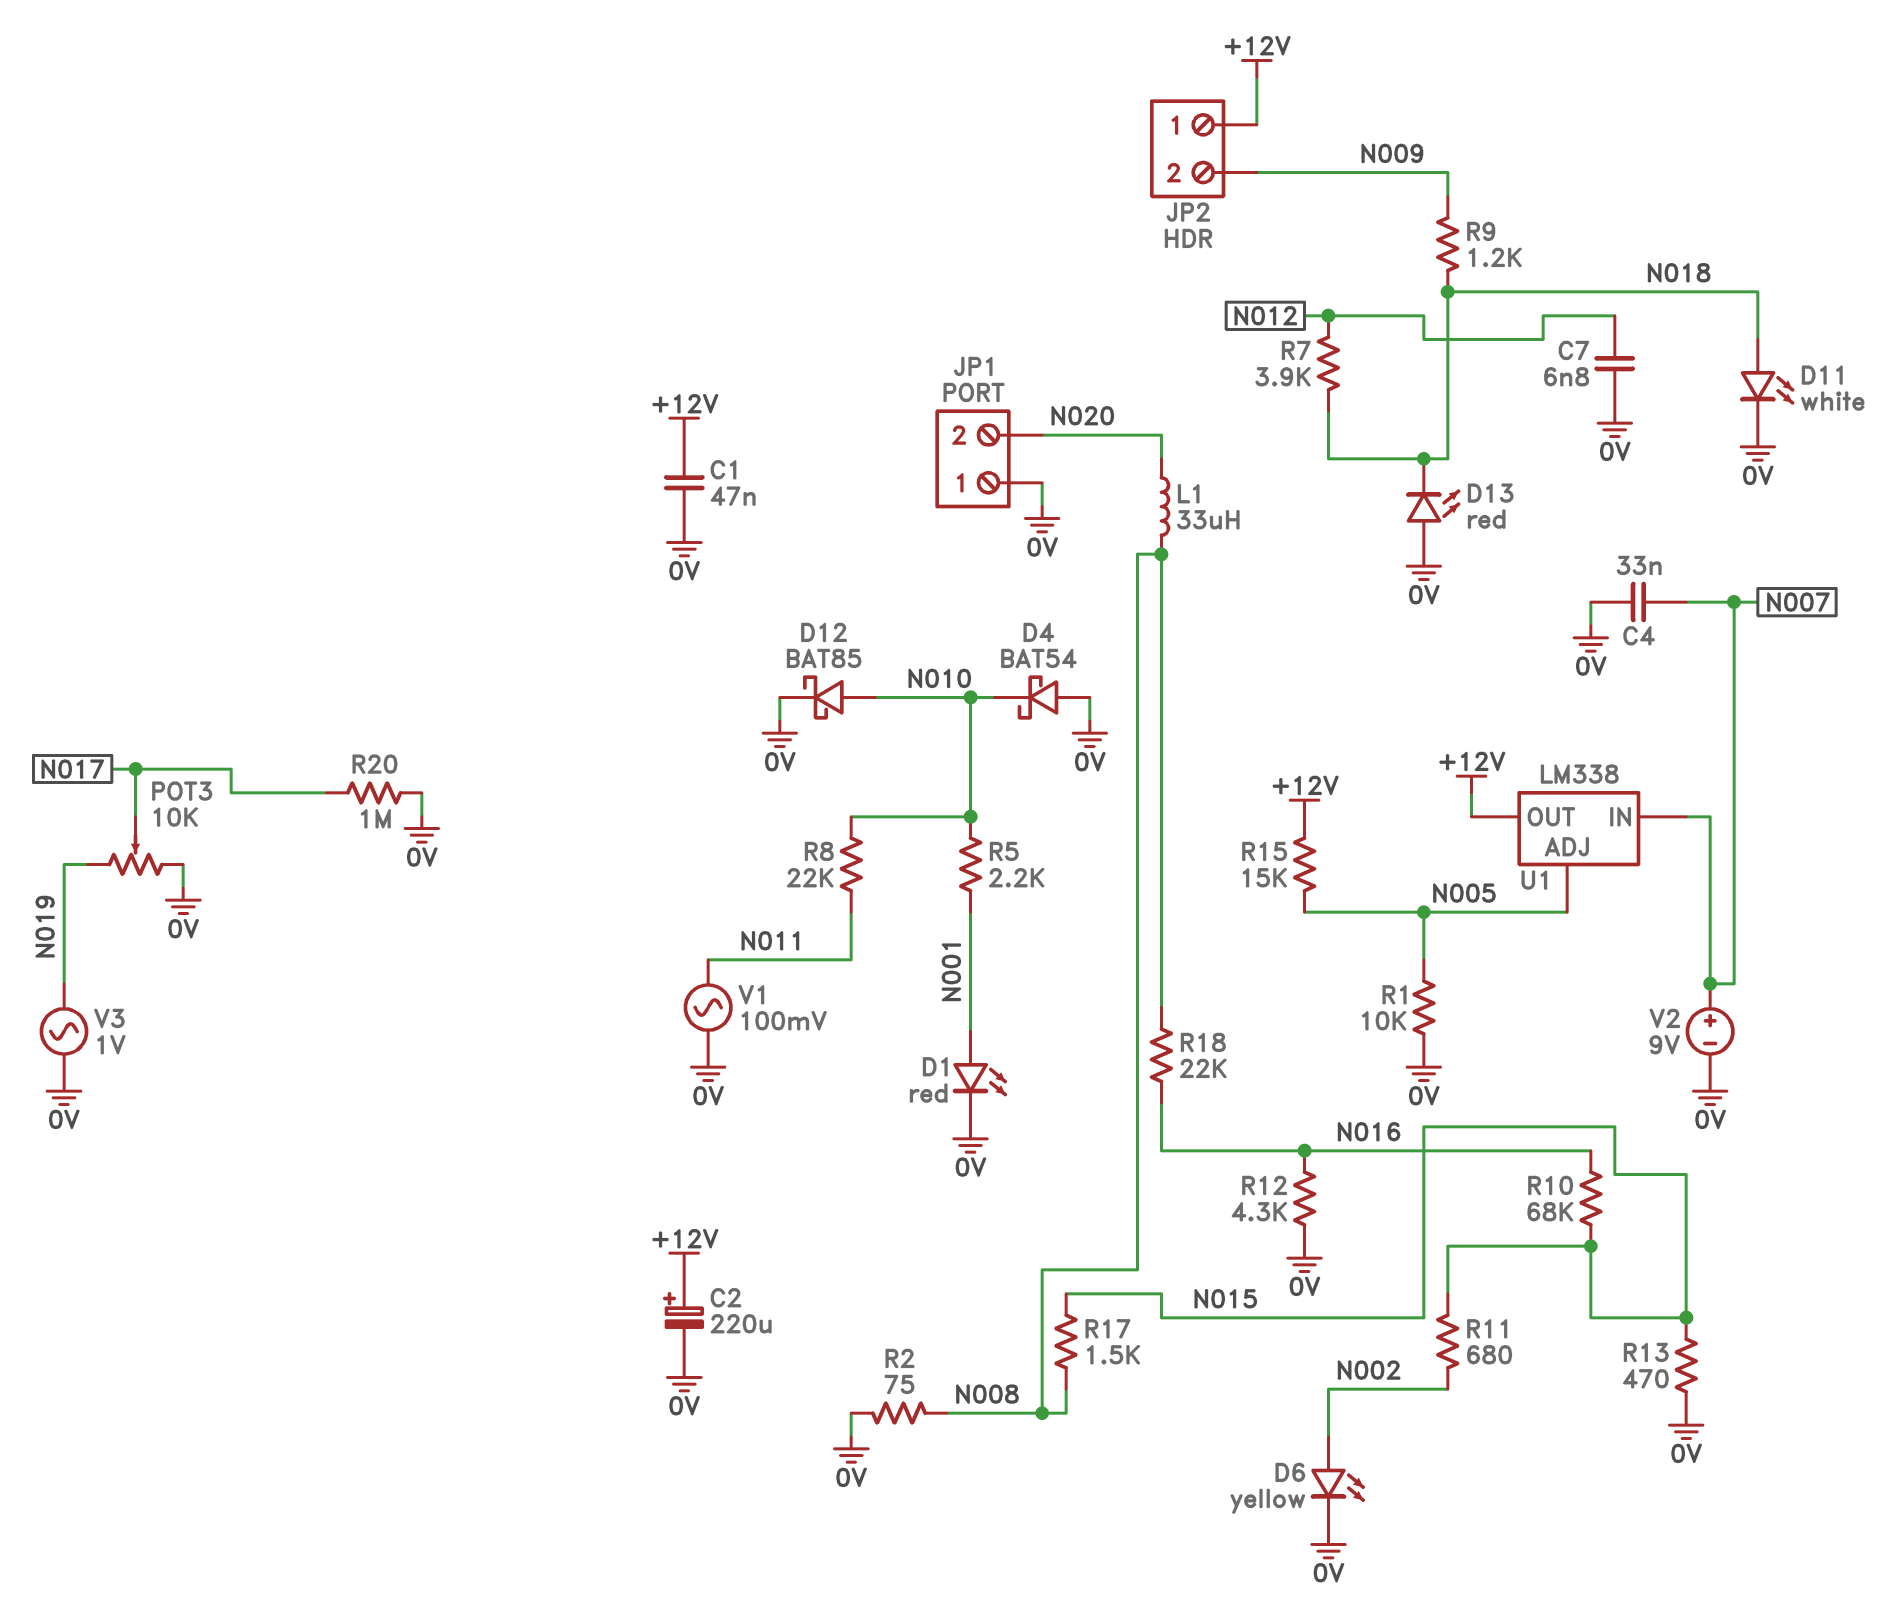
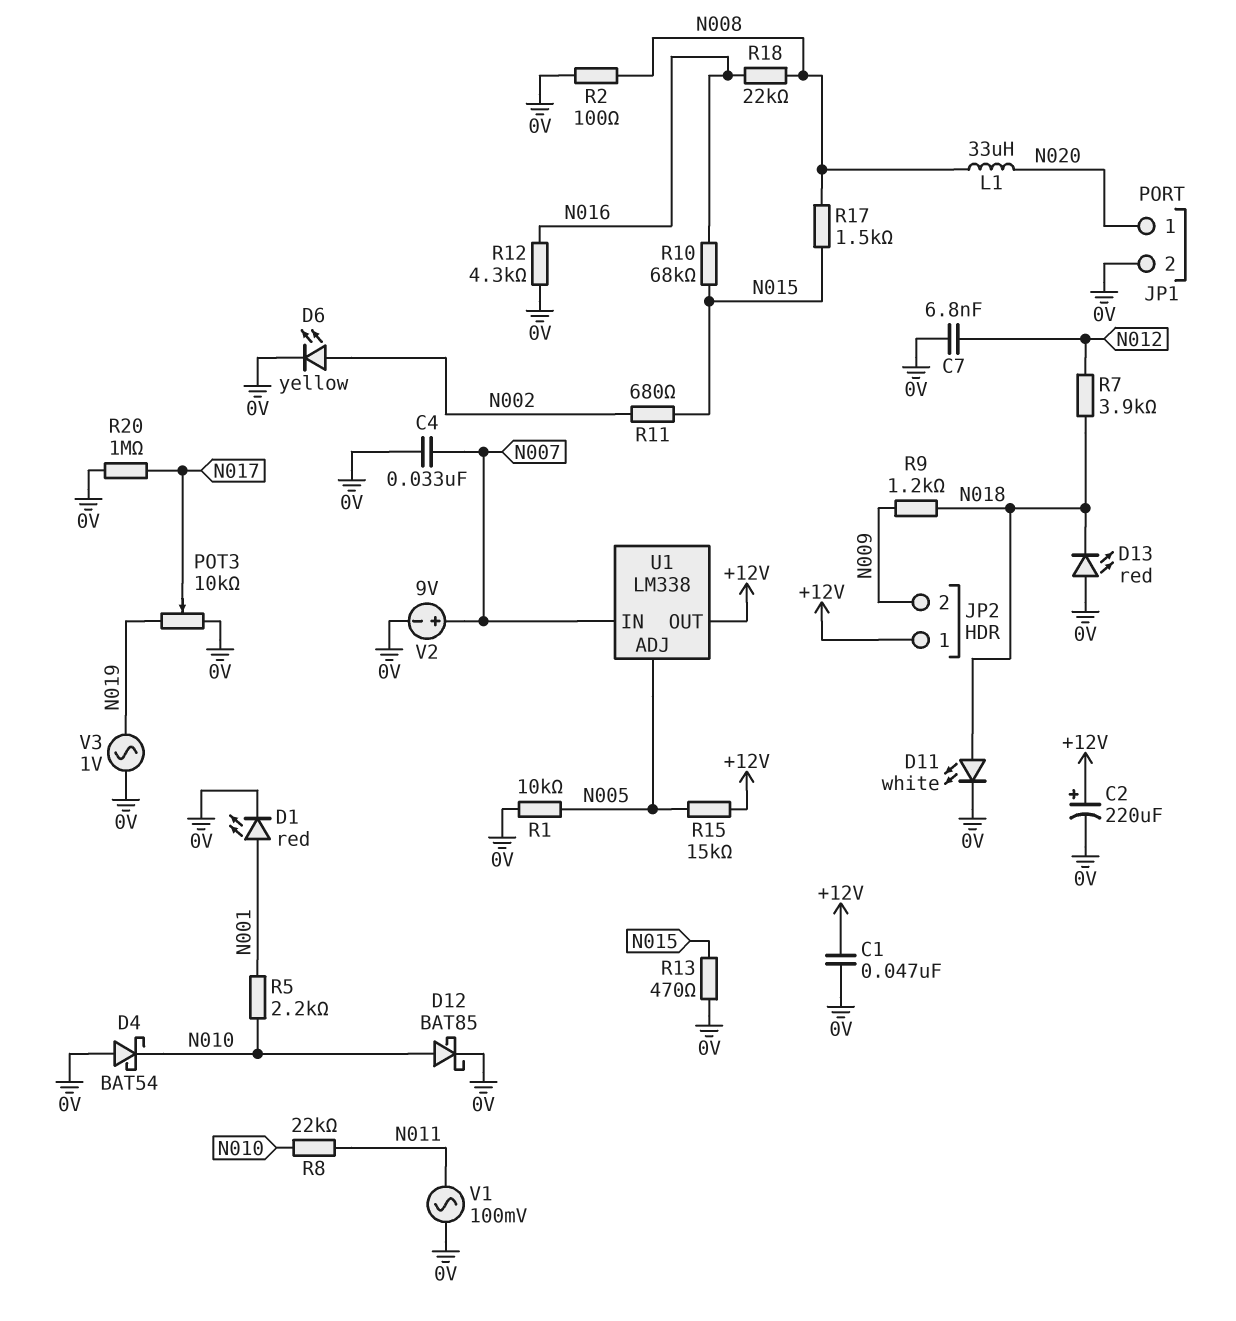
JP1 pin 1: 0V -> N020
JP1 pin 2: N020 -> 0V
R2: 75 (0V, N008) -> 100 (0V, N008)

